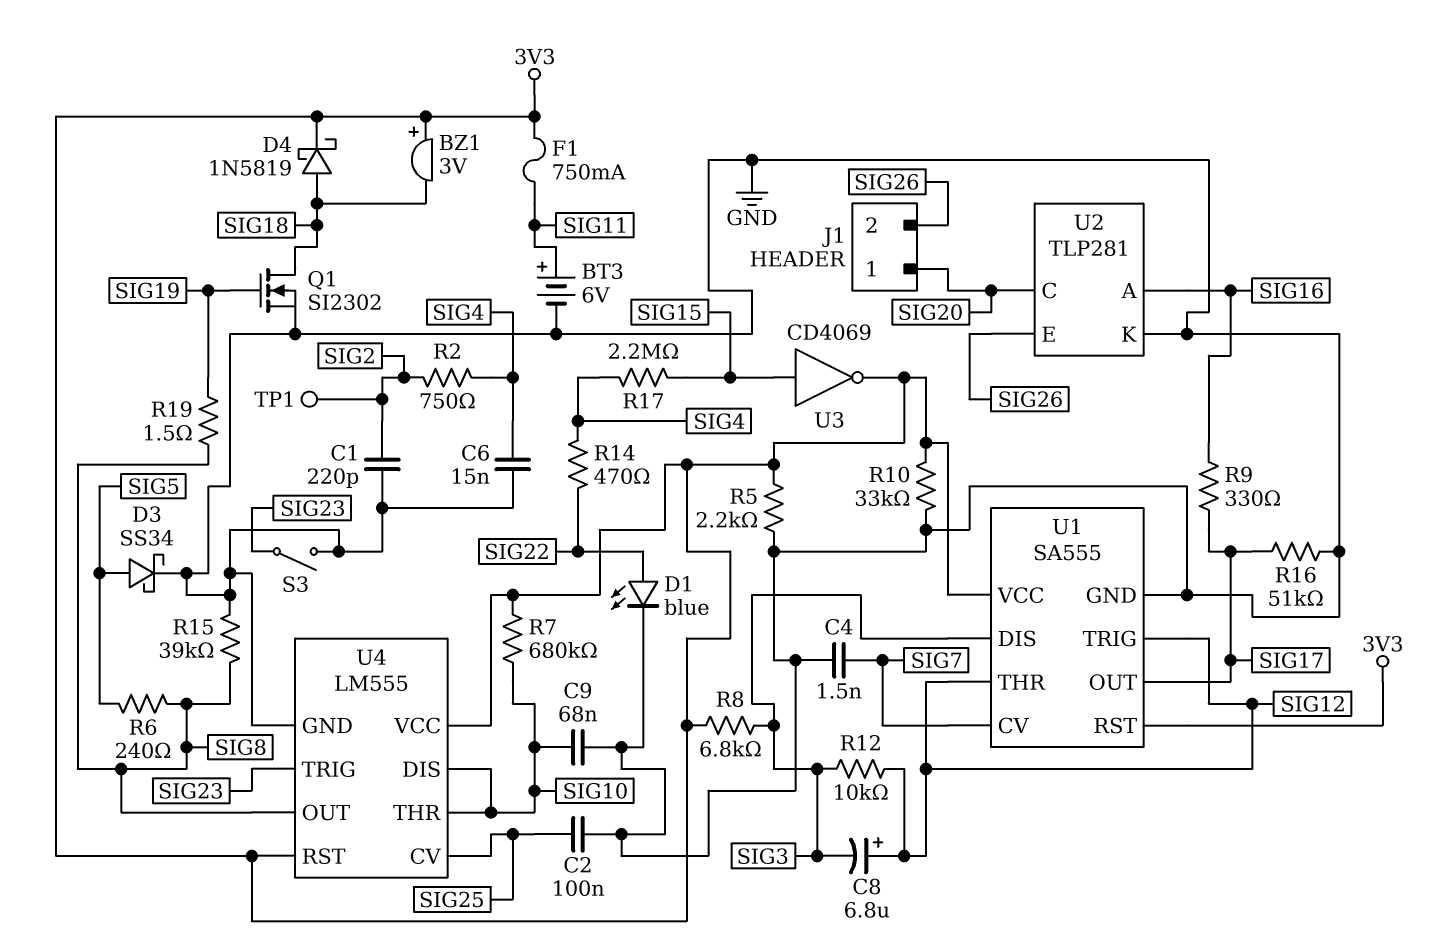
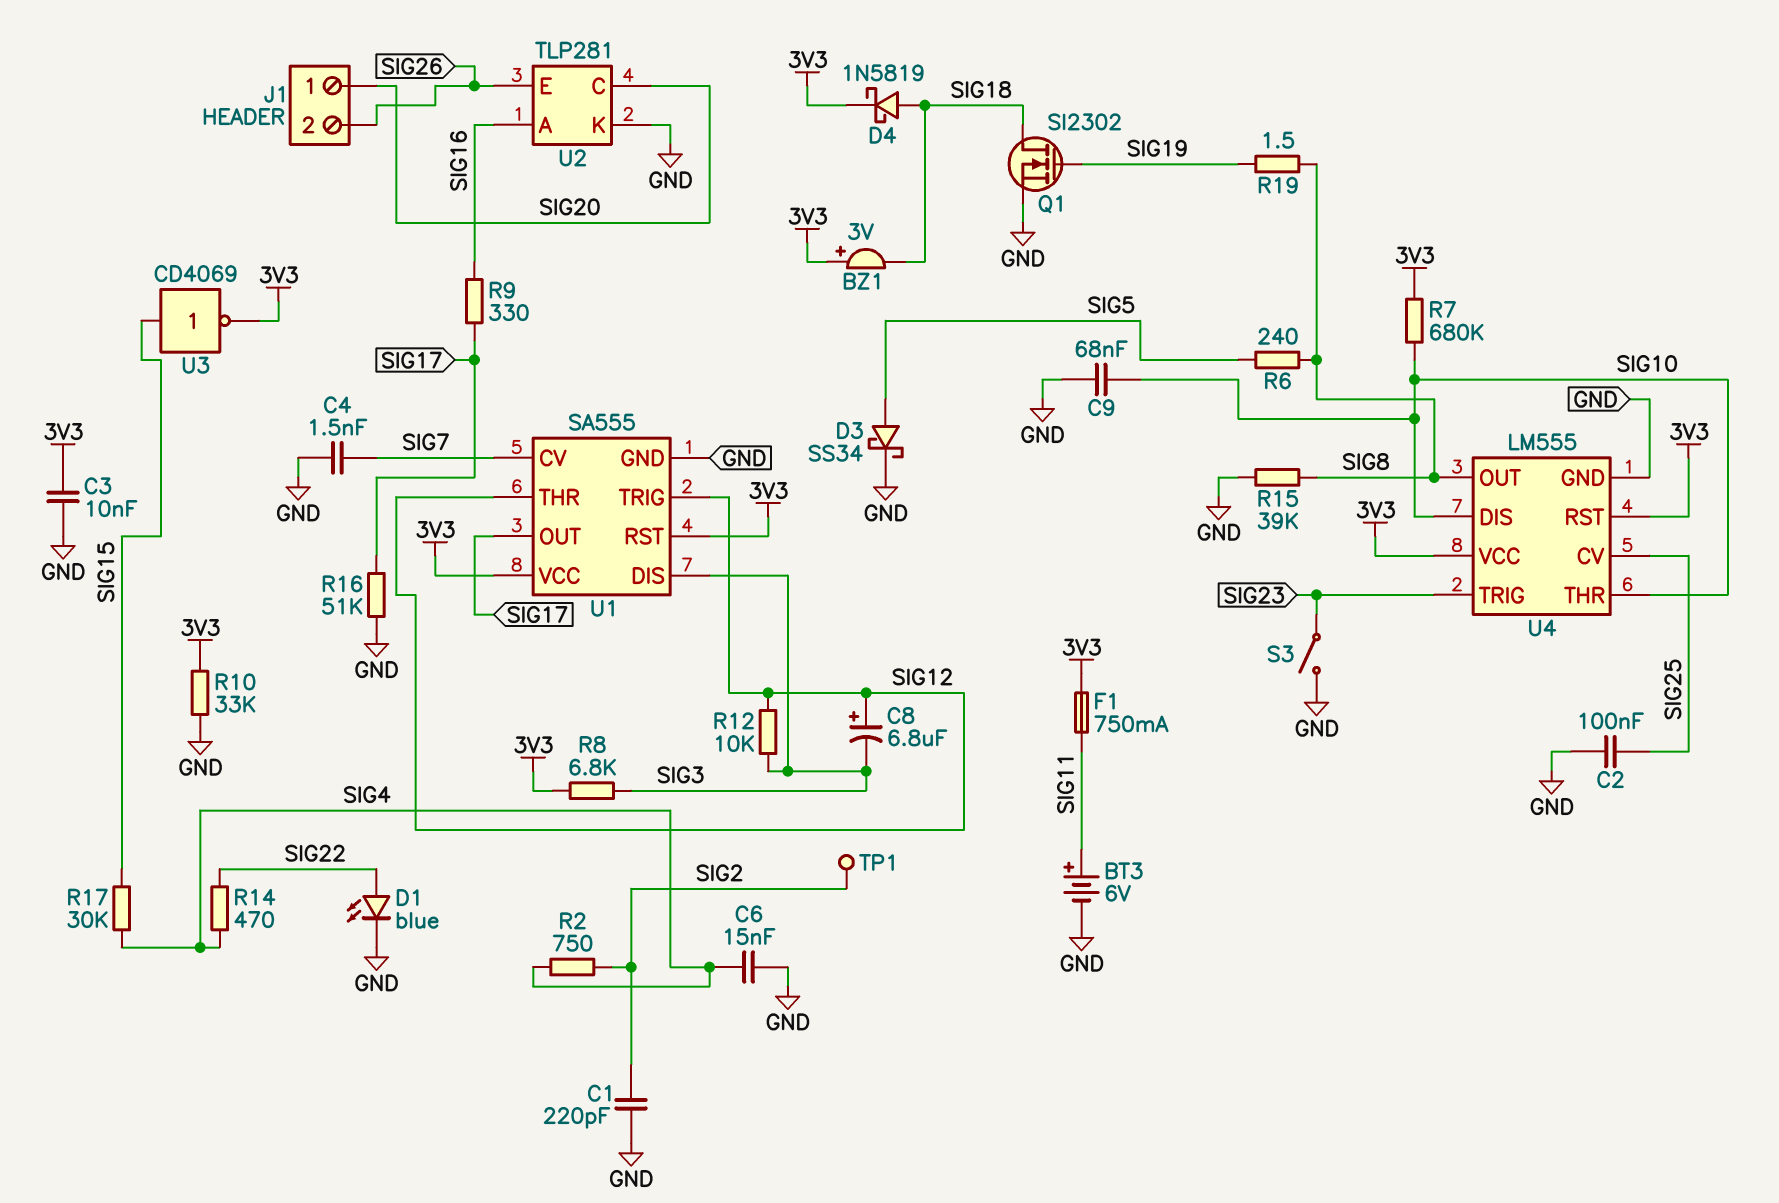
C3: none -> 10nF (3V3, GND)
R5: 2.2k (3V3, GND) -> none
R17: 2.2M (SIG4, SIG15) -> 30k (SIG4, SIG15)

